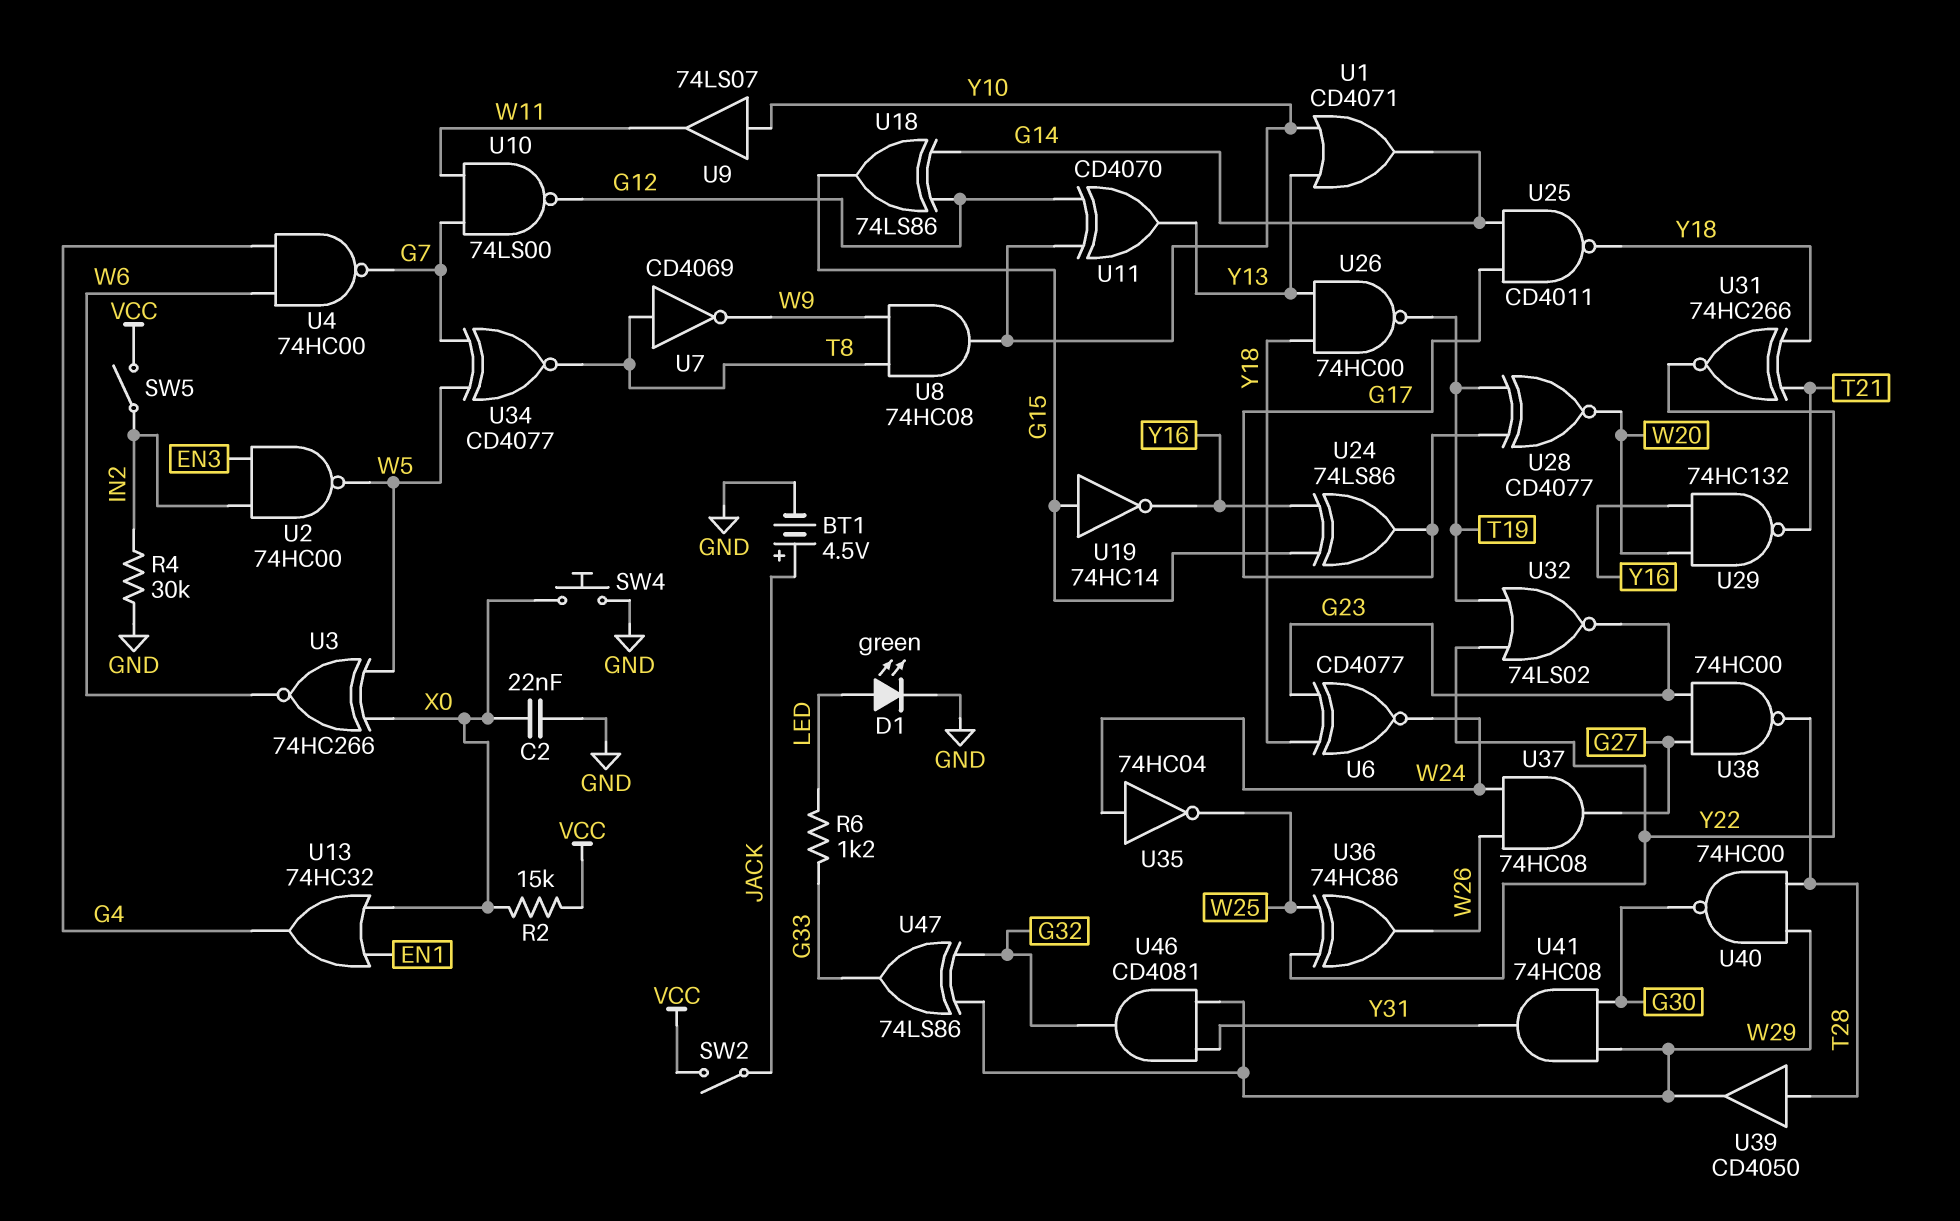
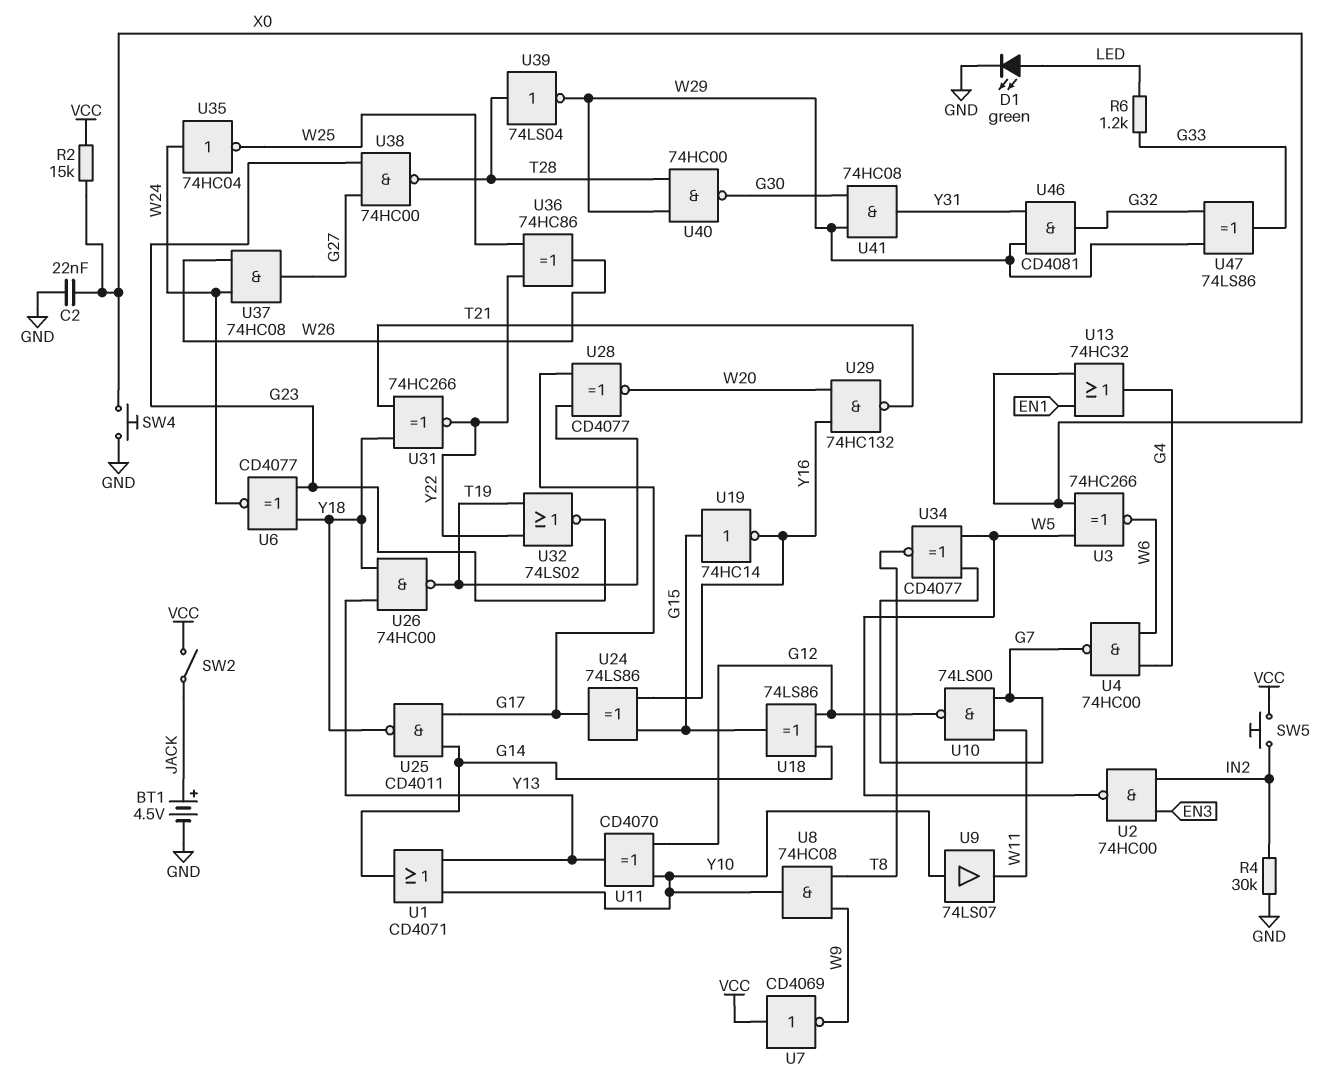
SW5: switch (IN2, VCC) -> button (IN2, VCC)
U7: NOT CD4069 (in T8, out W9) -> NOT CD4069 (in VCC, out W9)
U39: buffer CD4050 (in T28, out W29) -> NOT 74LS04 (in T28, out W29)

